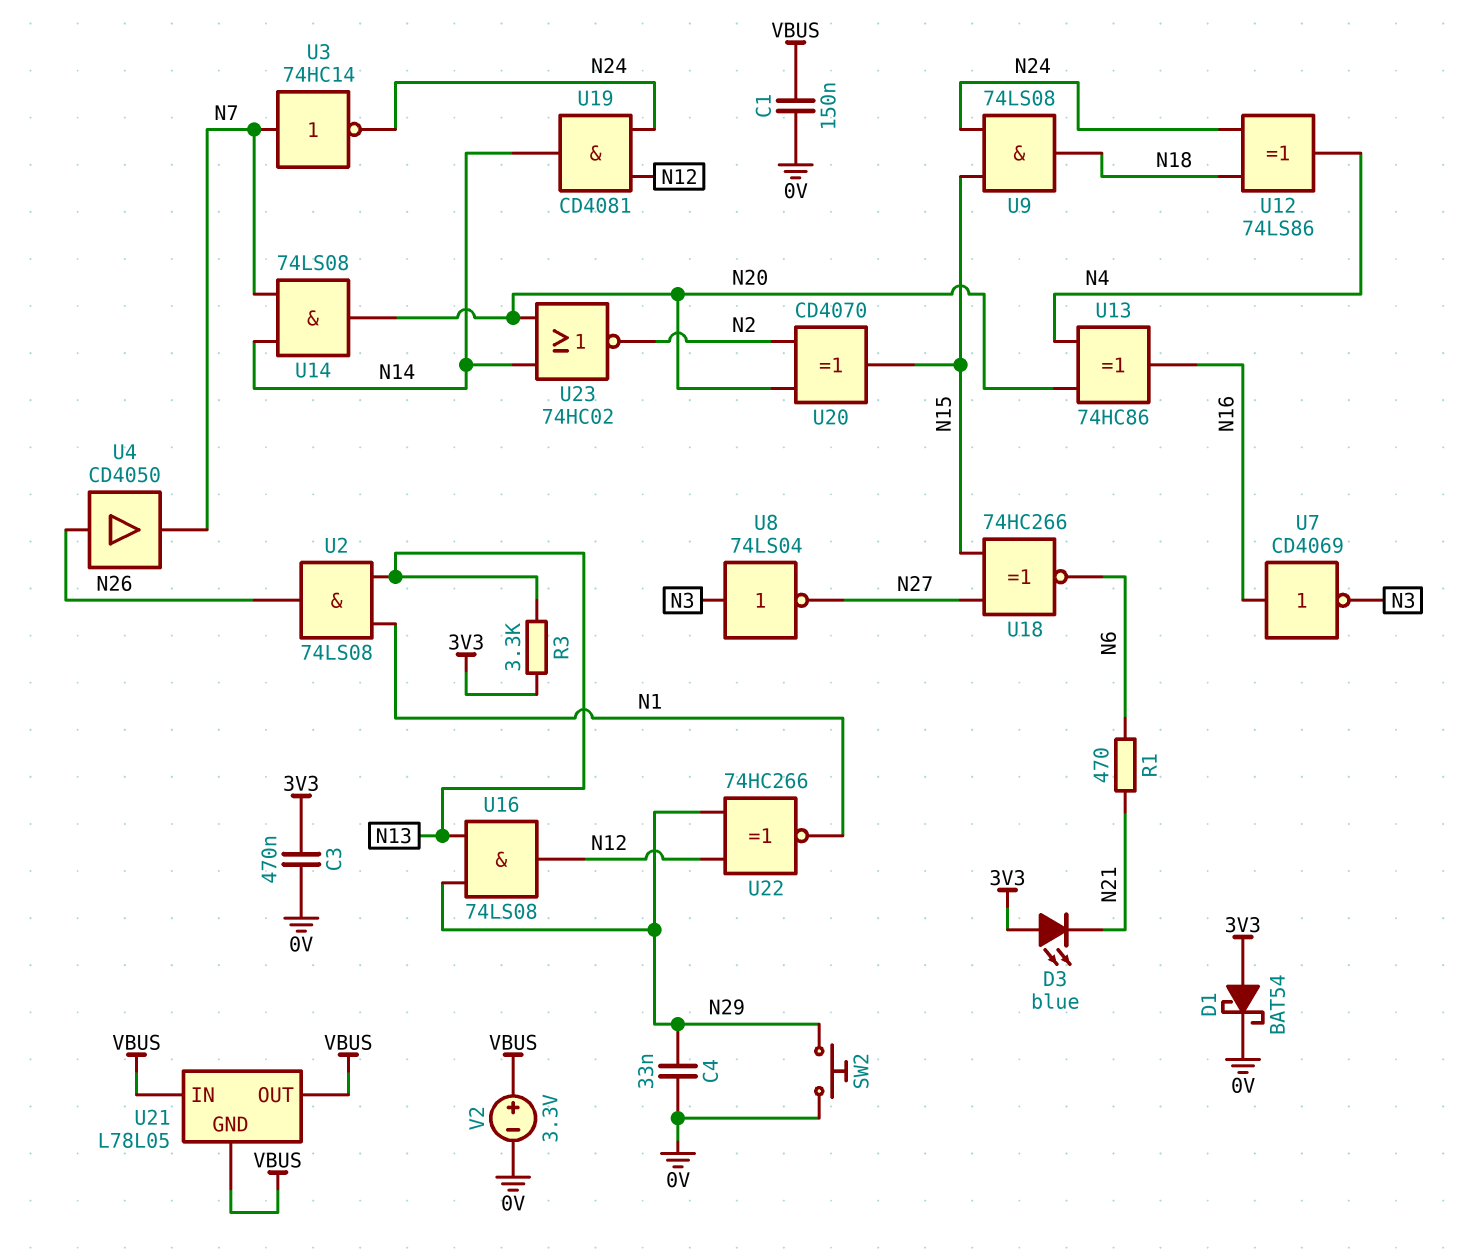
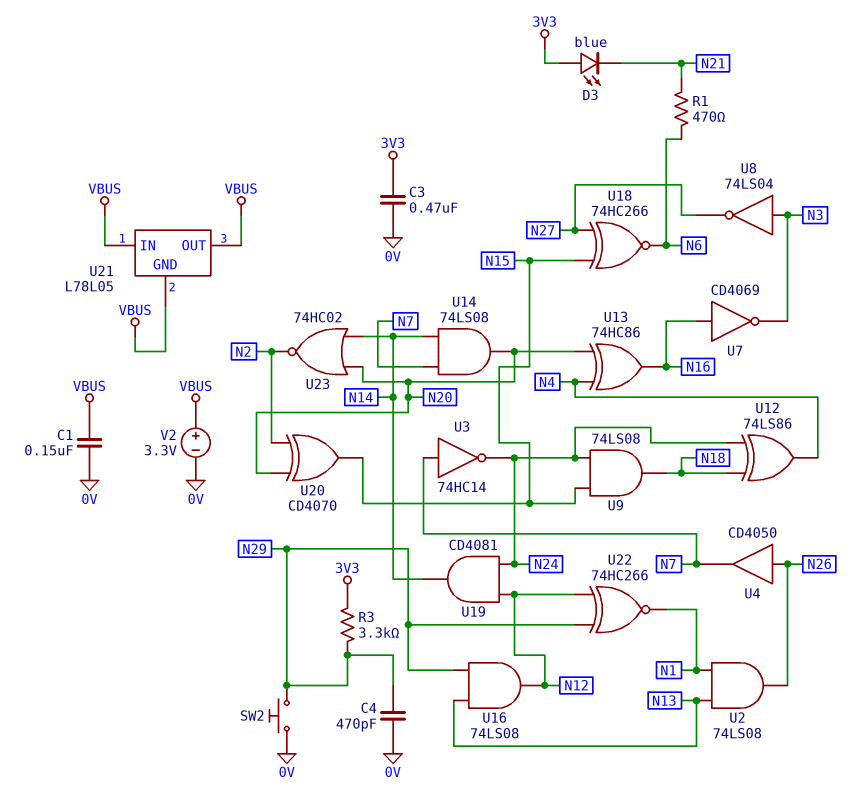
C4: 33nF (0V, N29) -> 470pF (0V, N29)
D1: schottky BAT54 (A 3V3, K 0V) -> none
R3: 3.3k (3V3, N13) -> 3.3k (3V3, N29)

